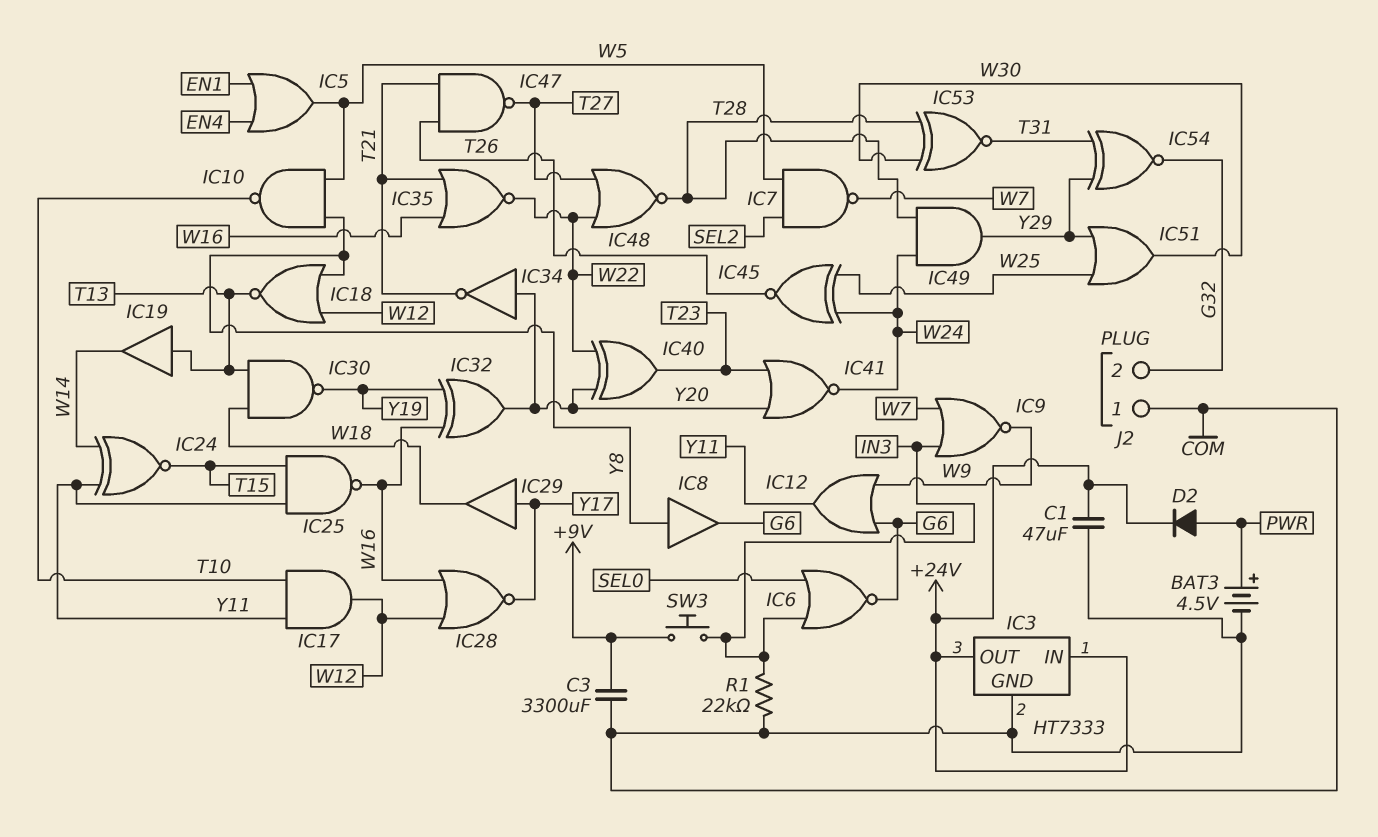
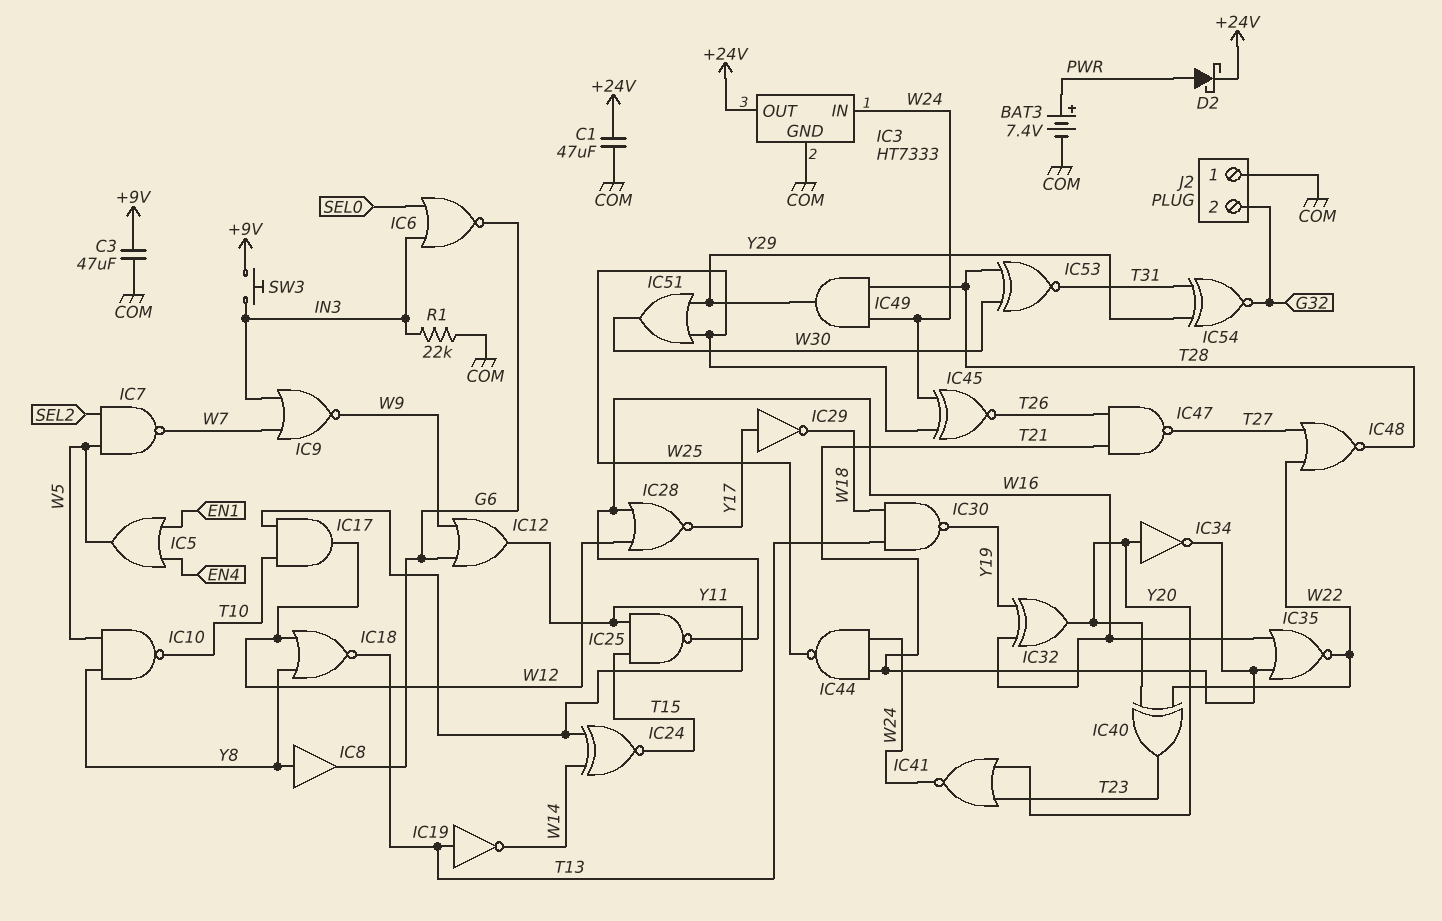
BAT3: 4.5V (plus PWR, minus COM) -> 7.4V (plus PWR, minus COM)
C3: 3300uF (+9V, COM) -> 47uF (+9V, COM)
D2: diode (A PWR, K +24V) -> schottky (A PWR, K +24V)
IC3 pin IN: +24V -> W24
IC19: buffer (in T13, out W14) -> NOT (in T13, out W14)
IC29: buffer (in Y17, out W18) -> NOT (in Y17, out W18)
IC44: none -> NAND (in T21, in W24, out W25)

